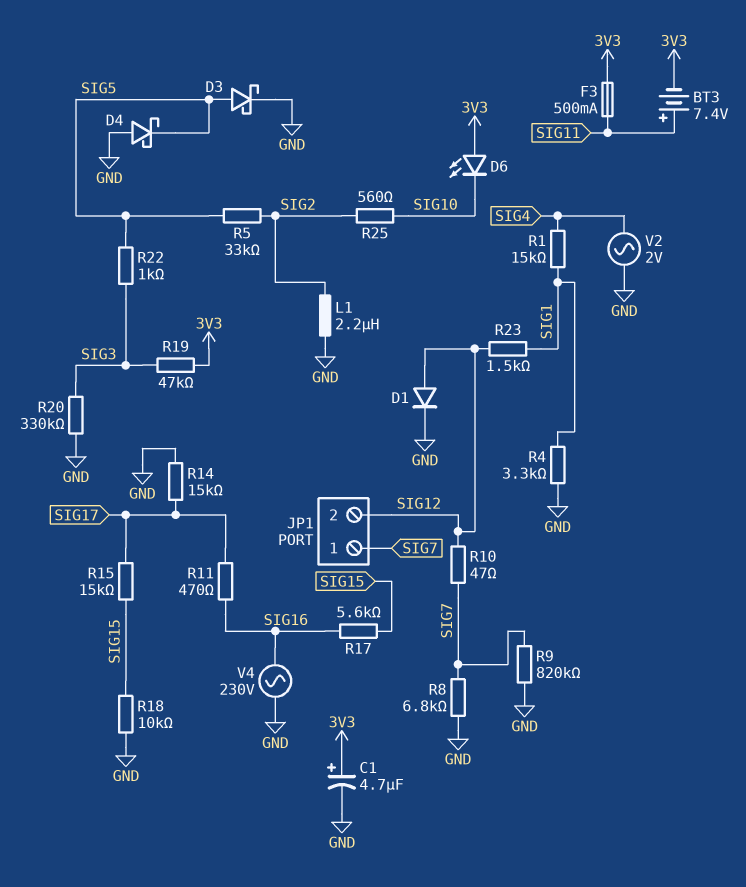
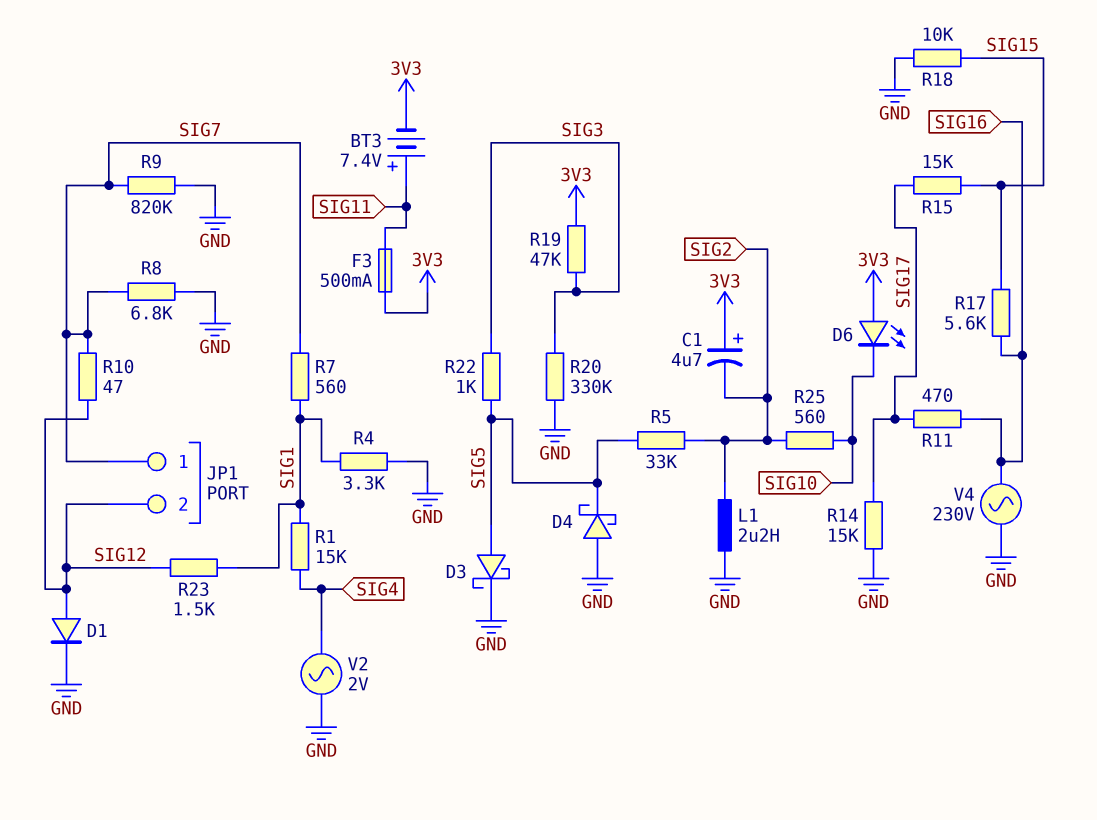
C1: 4.7uF (plus 3V3, minus GND) -> 4.7uF (plus 3V3, minus SIG2)
R7: none -> 560 (SIG1, SIG7)

